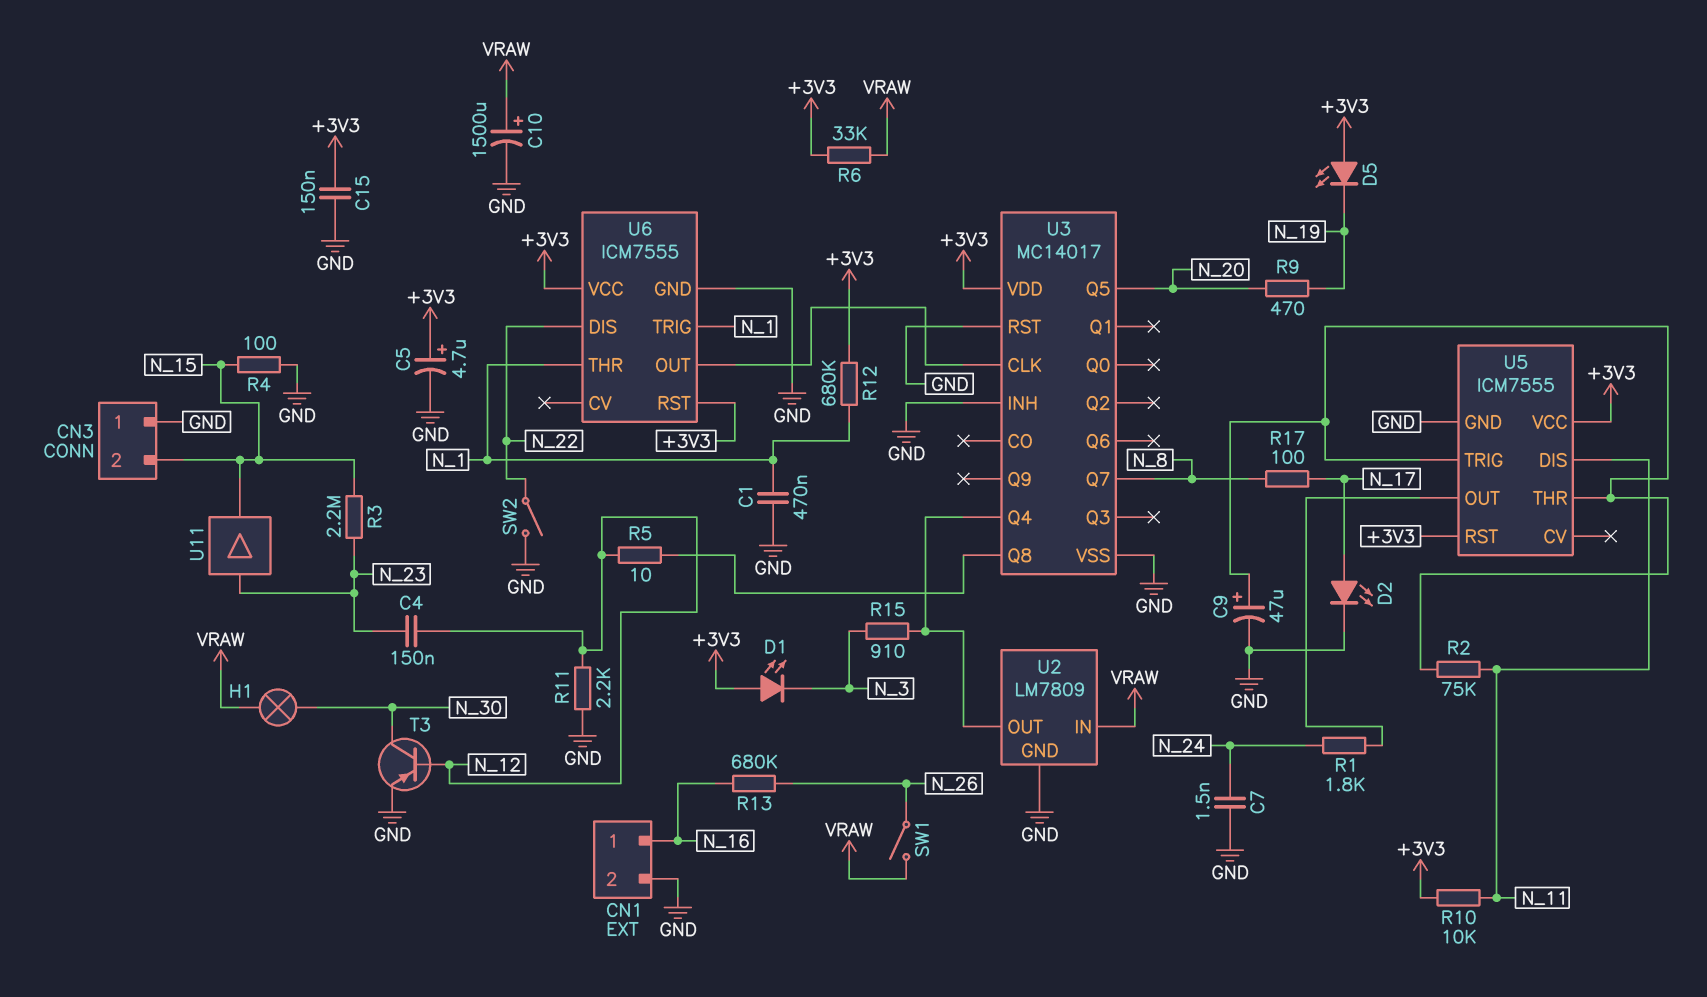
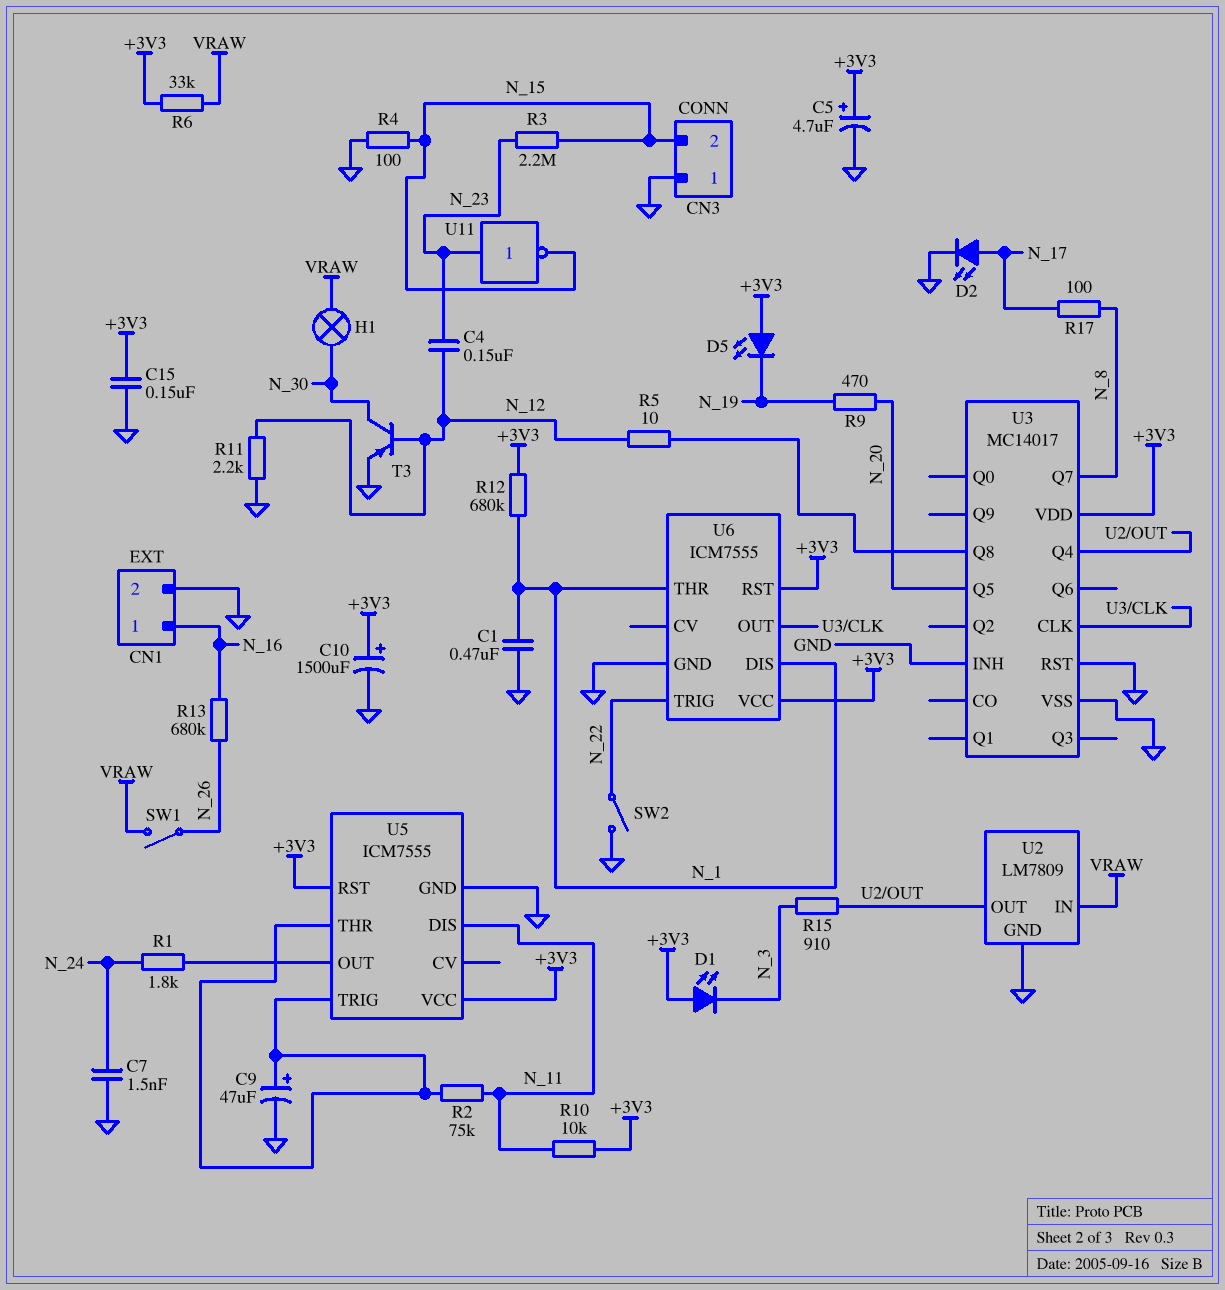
C10: 1500uF (plus VRAW, minus GND) -> 1500uF (plus +3V3, minus GND)
U6 pin DIS: N_22 -> N_1
U6 pin TRIG: N_1 -> N_22
U11: buffer (in N_23, out N_15) -> NOT (in N_23, out N_15)

